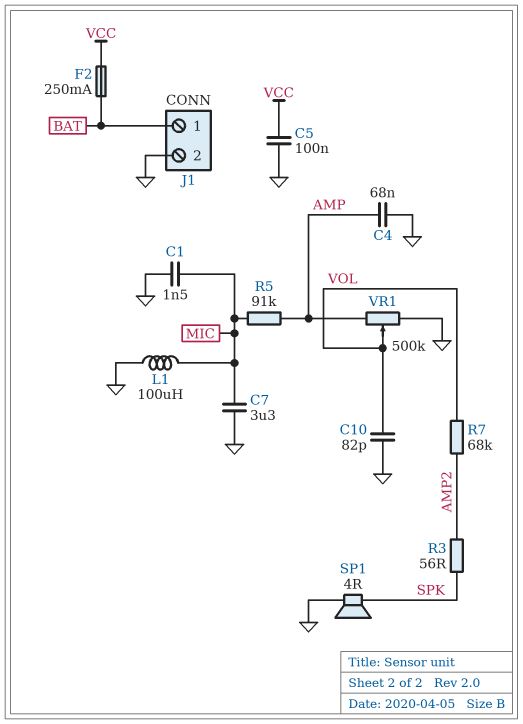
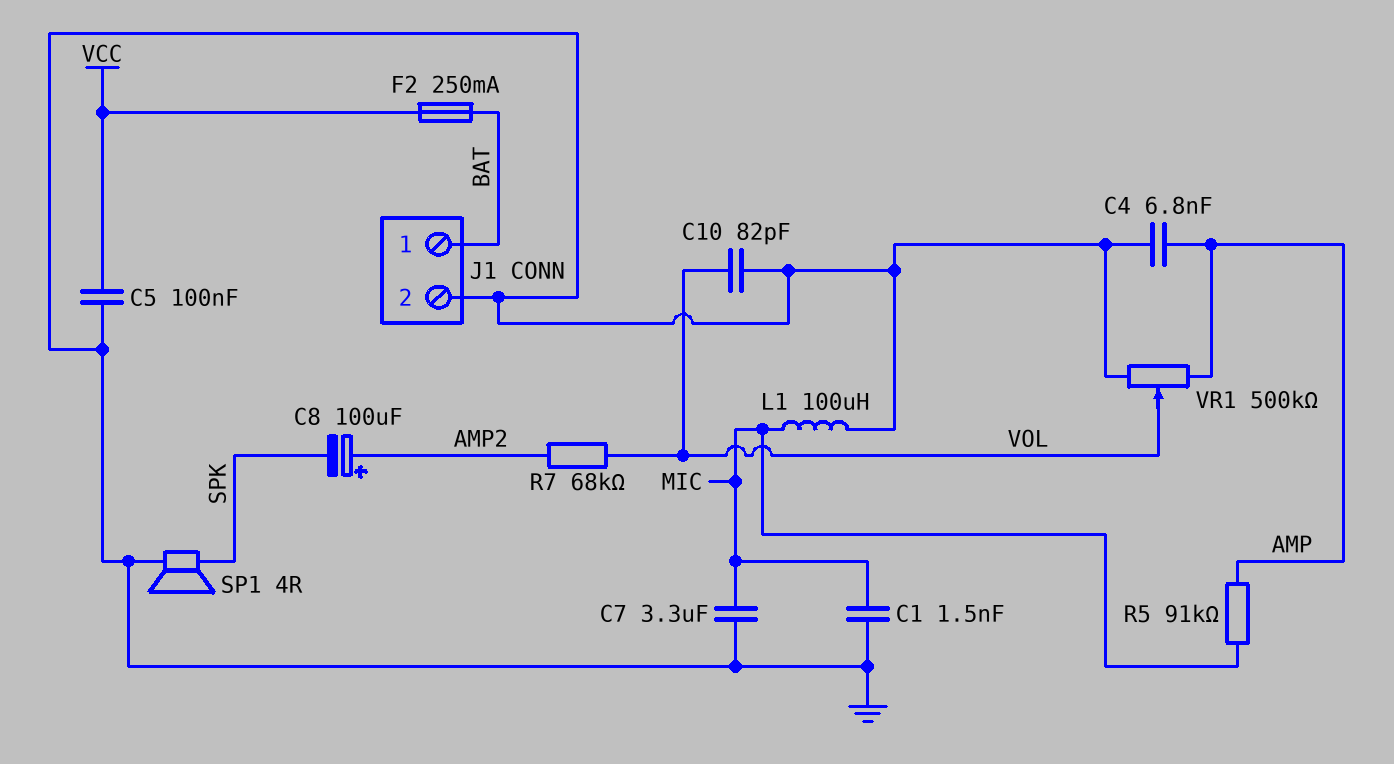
C4: 68nF (AMP, GND) -> 6.8nF (AMP, GND)
C8: none -> 100uF (plus AMP2, minus SPK)
R3: 56 (AMP2, SPK) -> none

